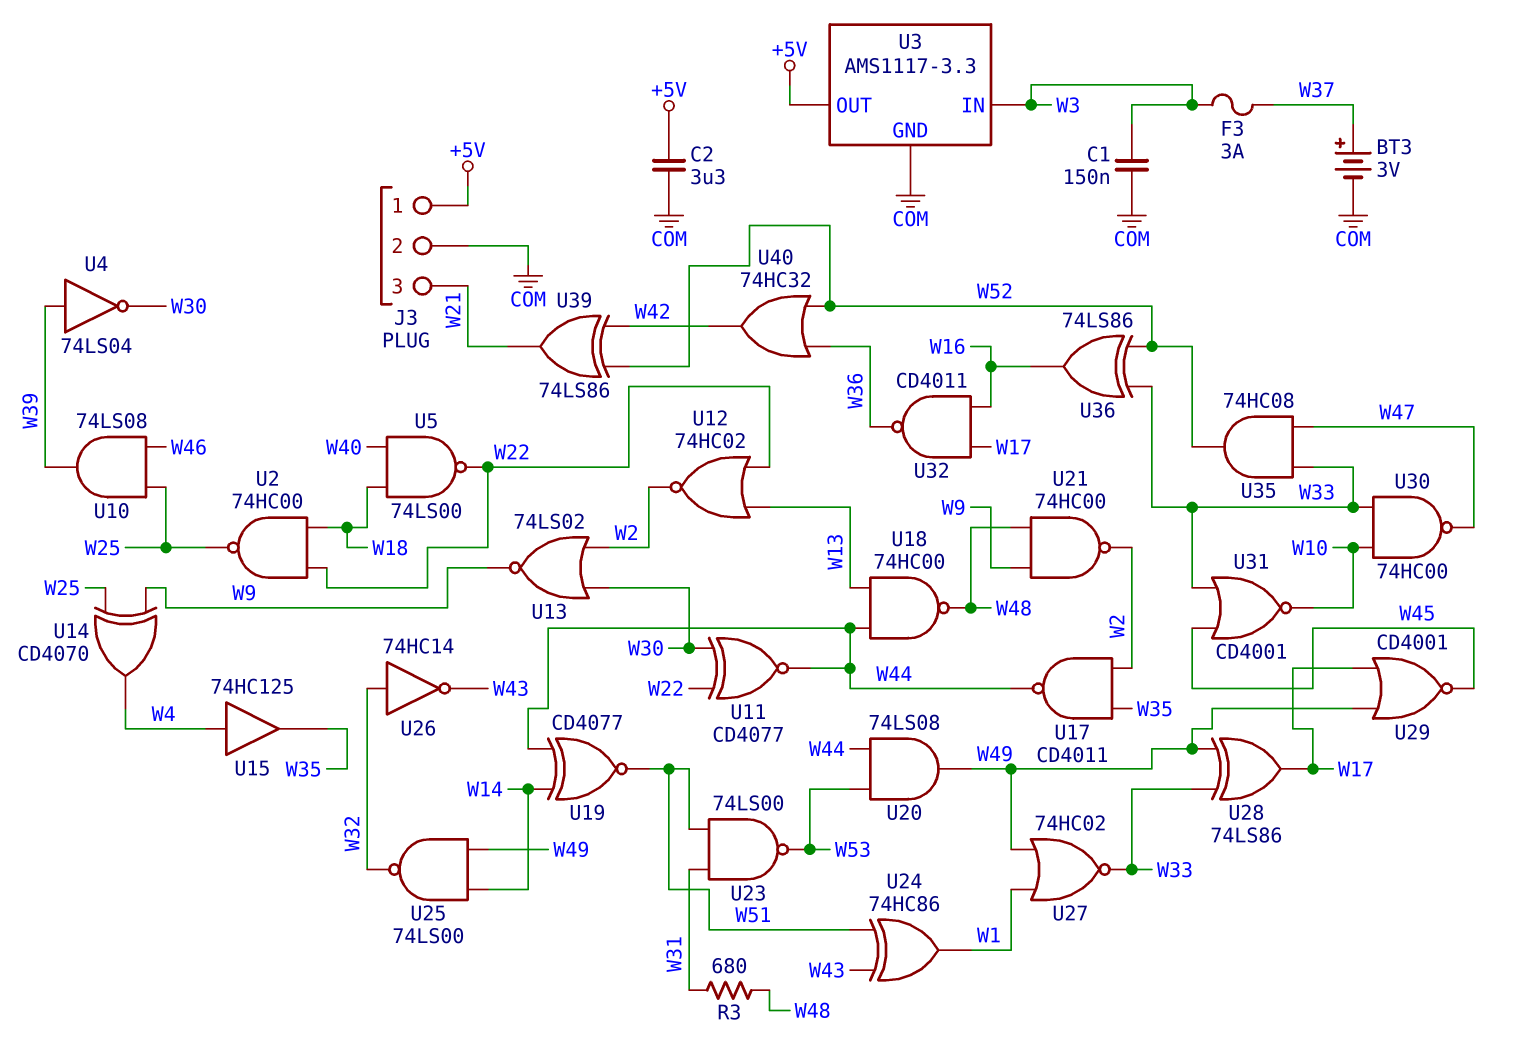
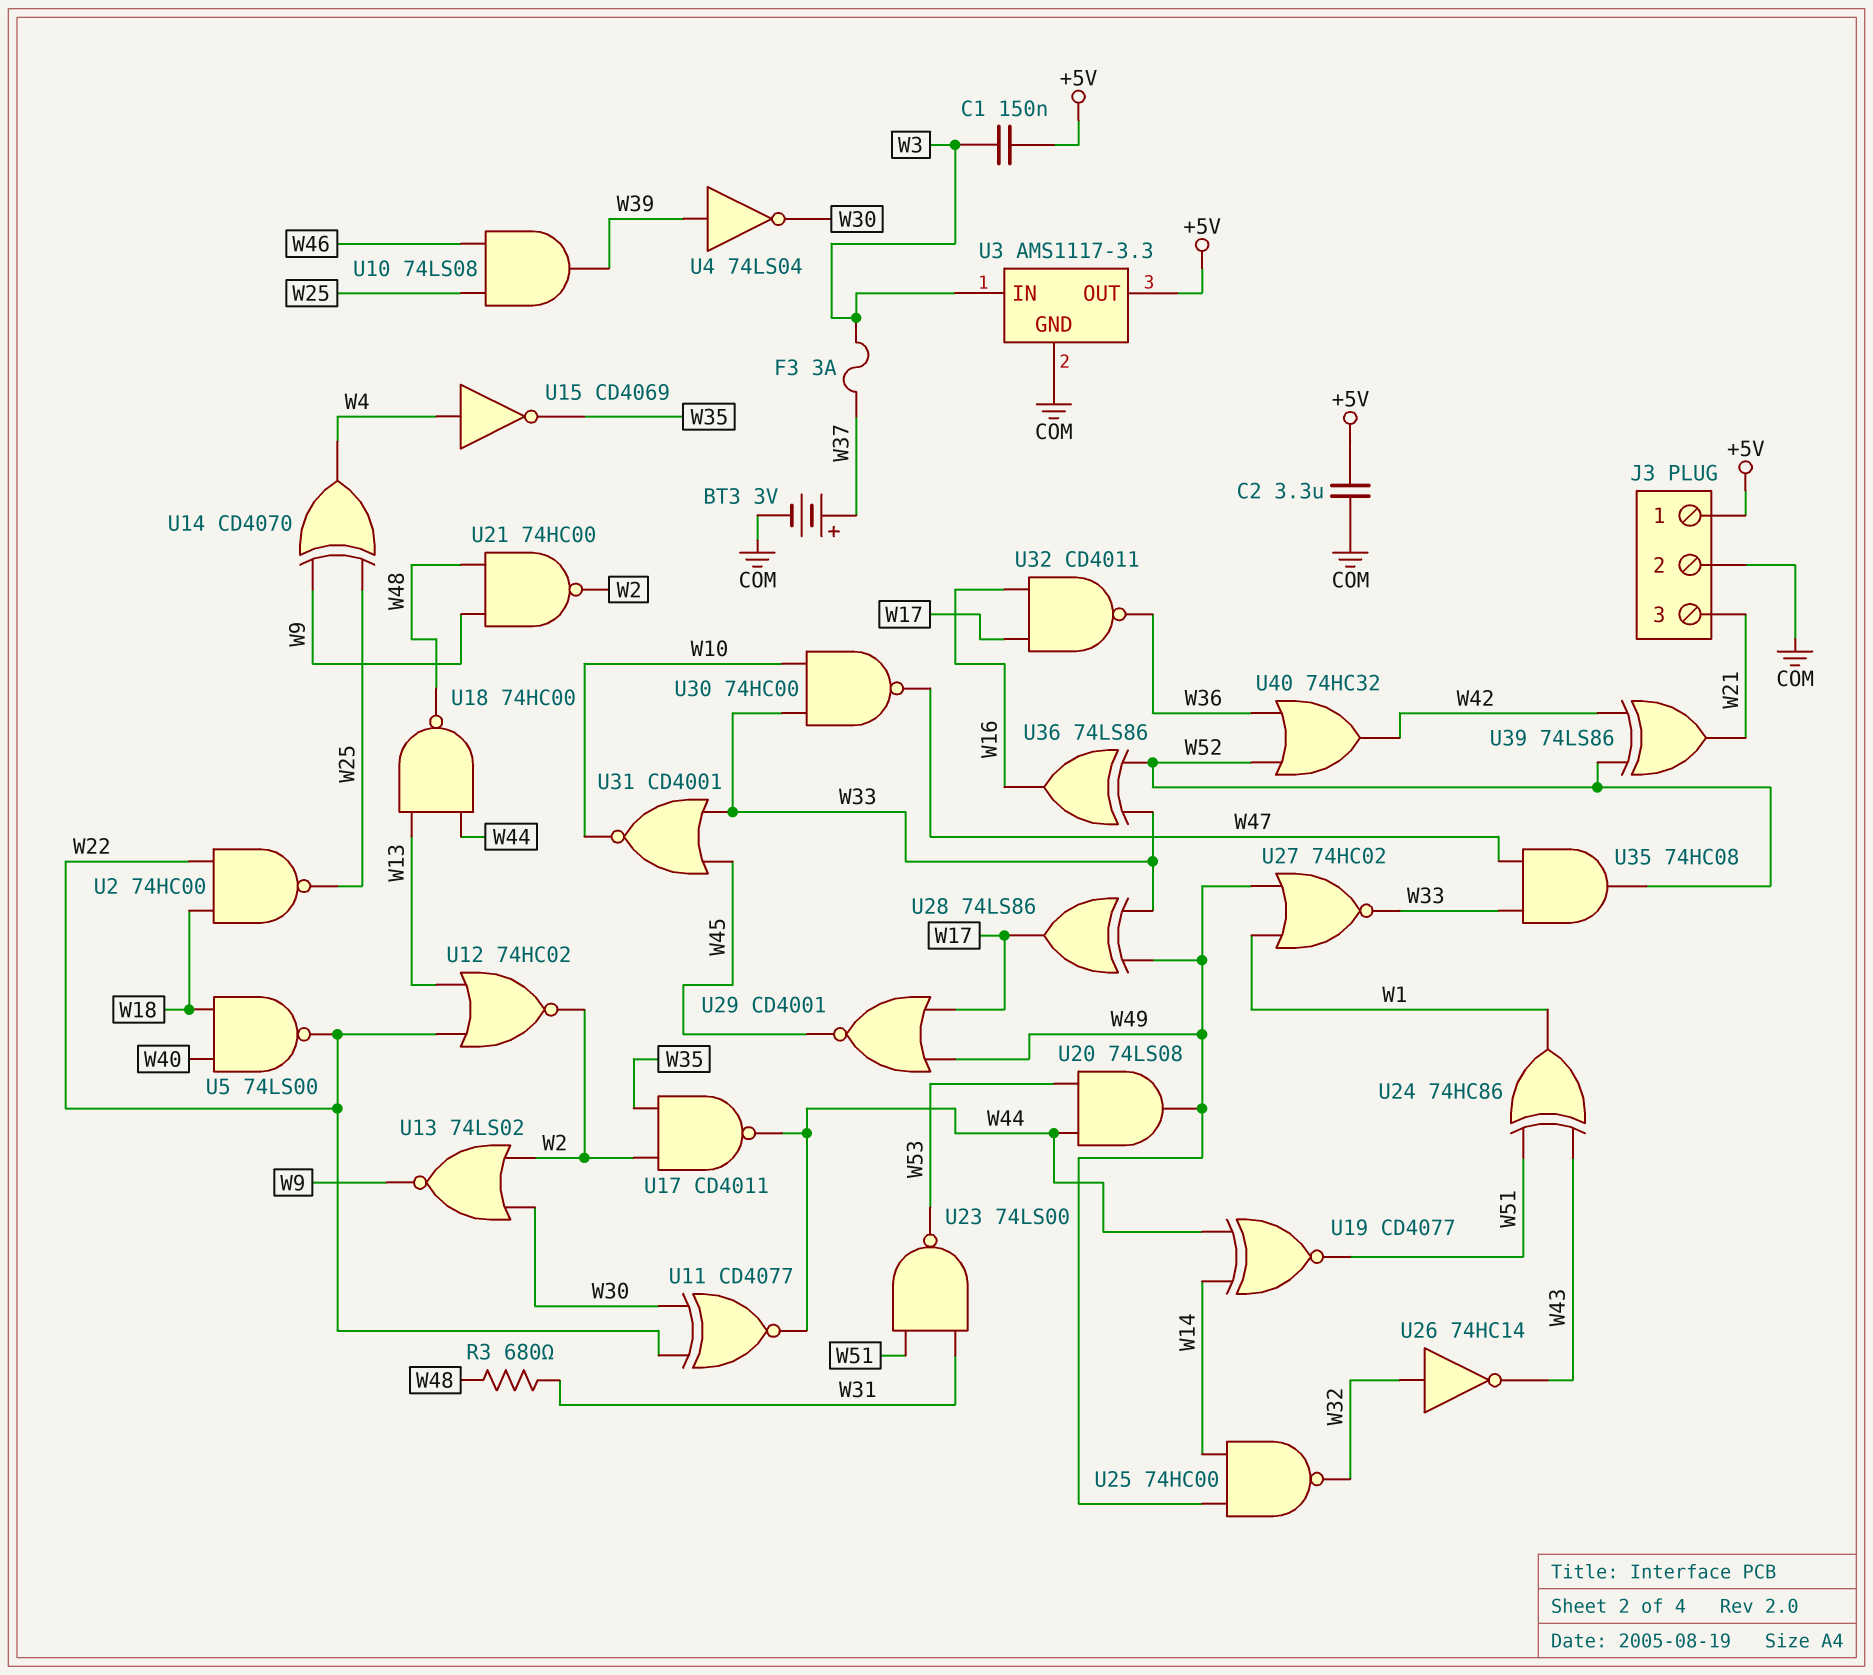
C1: 150nF (COM, W3) -> 150nF (+5V, W3)
U15: buffer 74HC125 (in W4, out W35) -> NOT CD4069 (in W4, out W35)
U25: NAND 74LS00 (in W14, in W49, out W32) -> NAND 74HC00 (in W14, in W49, out W32)

